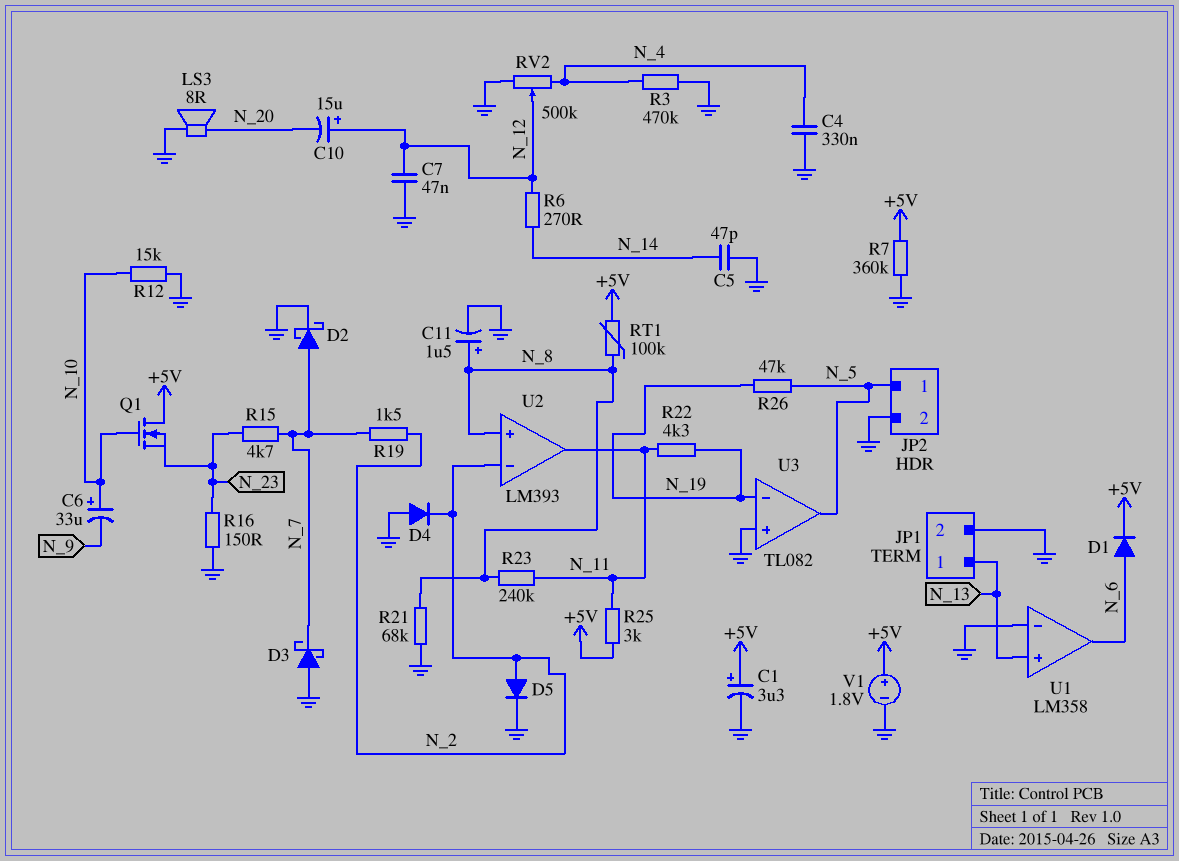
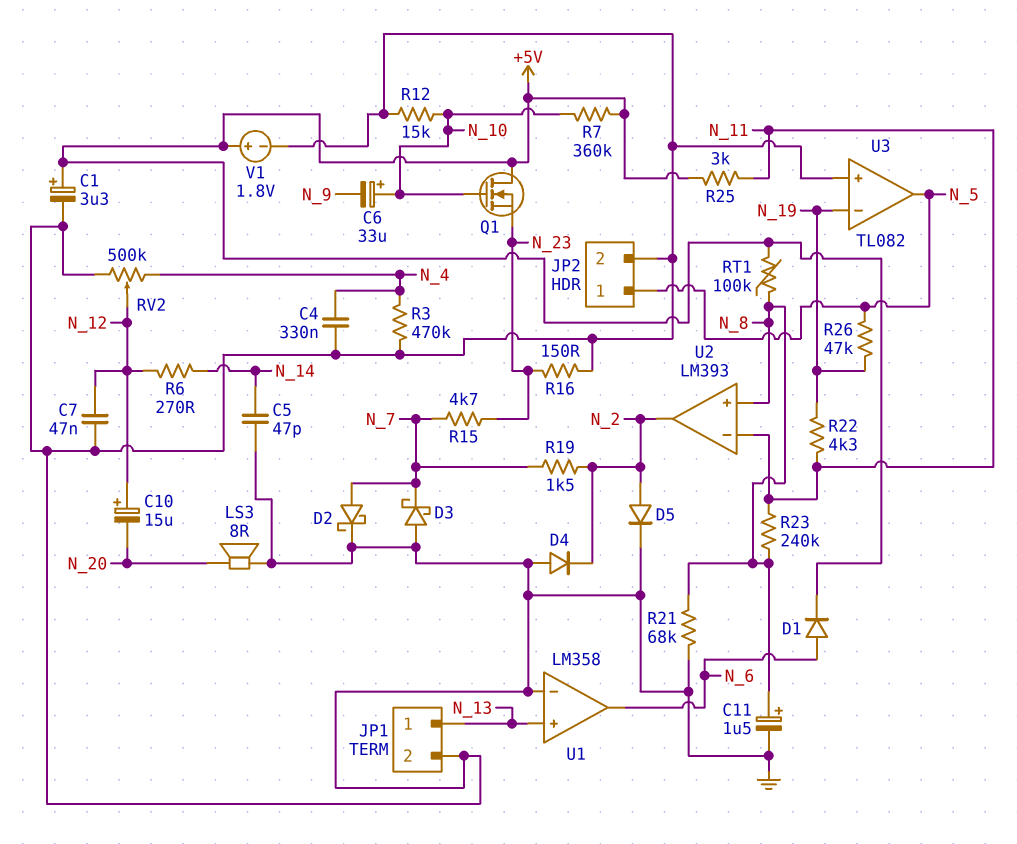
R7: 360k (+5V, GND) -> 360k (+5V, N_10)
U2 pin in-: N_2 -> N_11
U2 pin out: N_11 -> N_2

